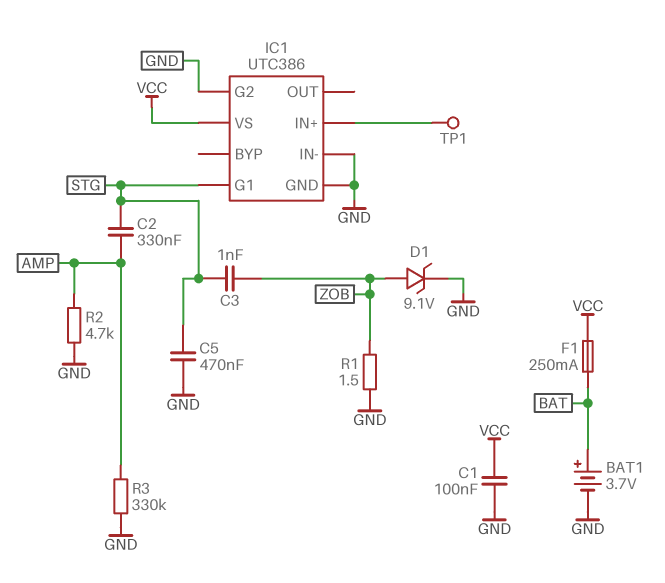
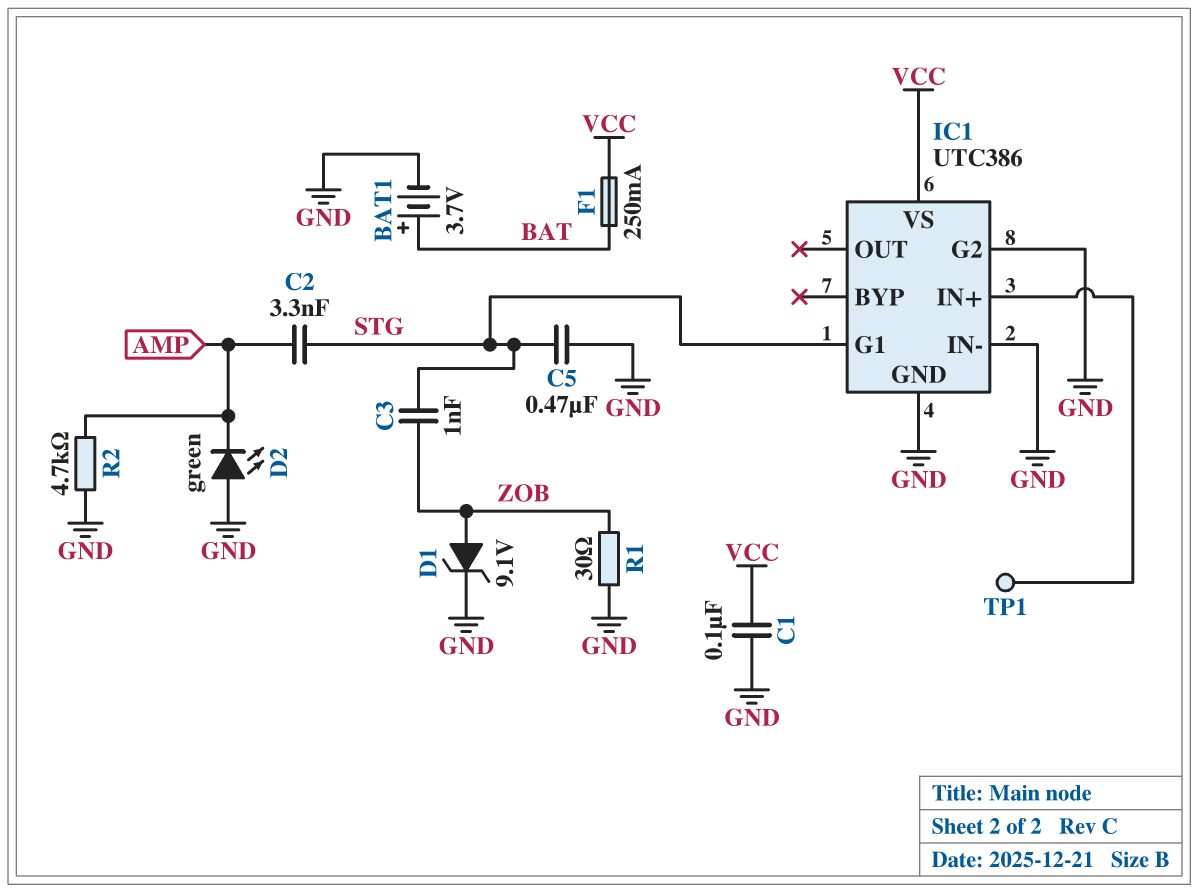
C2: 330nF (AMP, STG) -> 3.3nF (AMP, STG)
D2: none -> LED green (A GND, K AMP)
R1: 1.5 (GND, ZOB) -> 30 (GND, ZOB)
R3: 330k (AMP, GND) -> none

